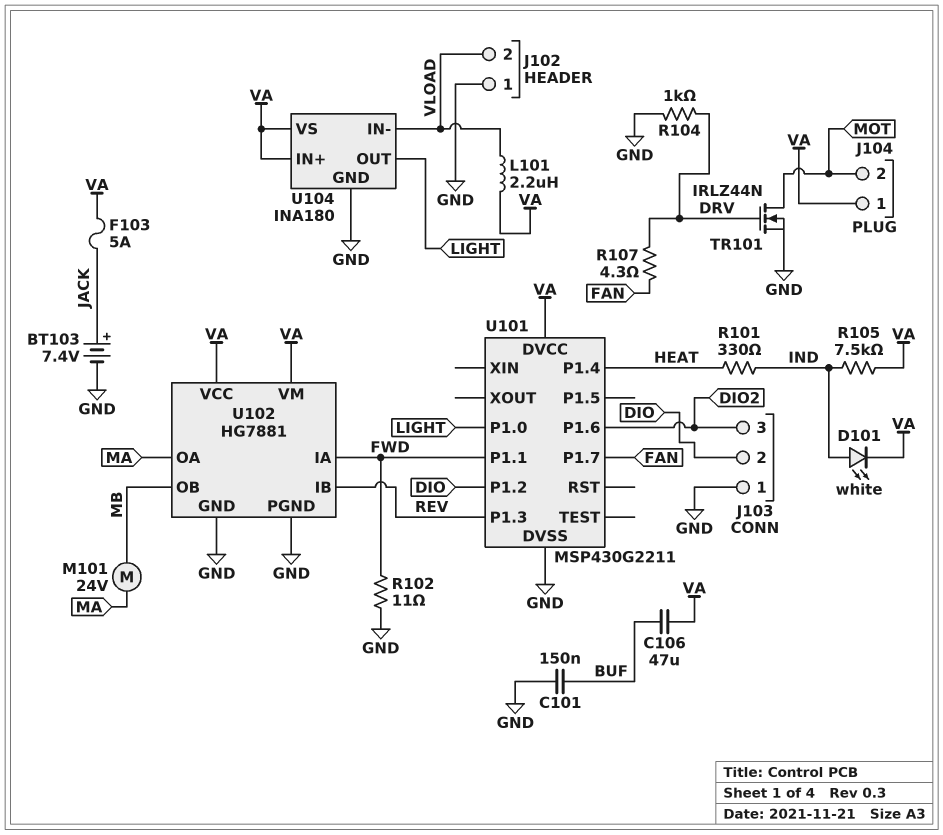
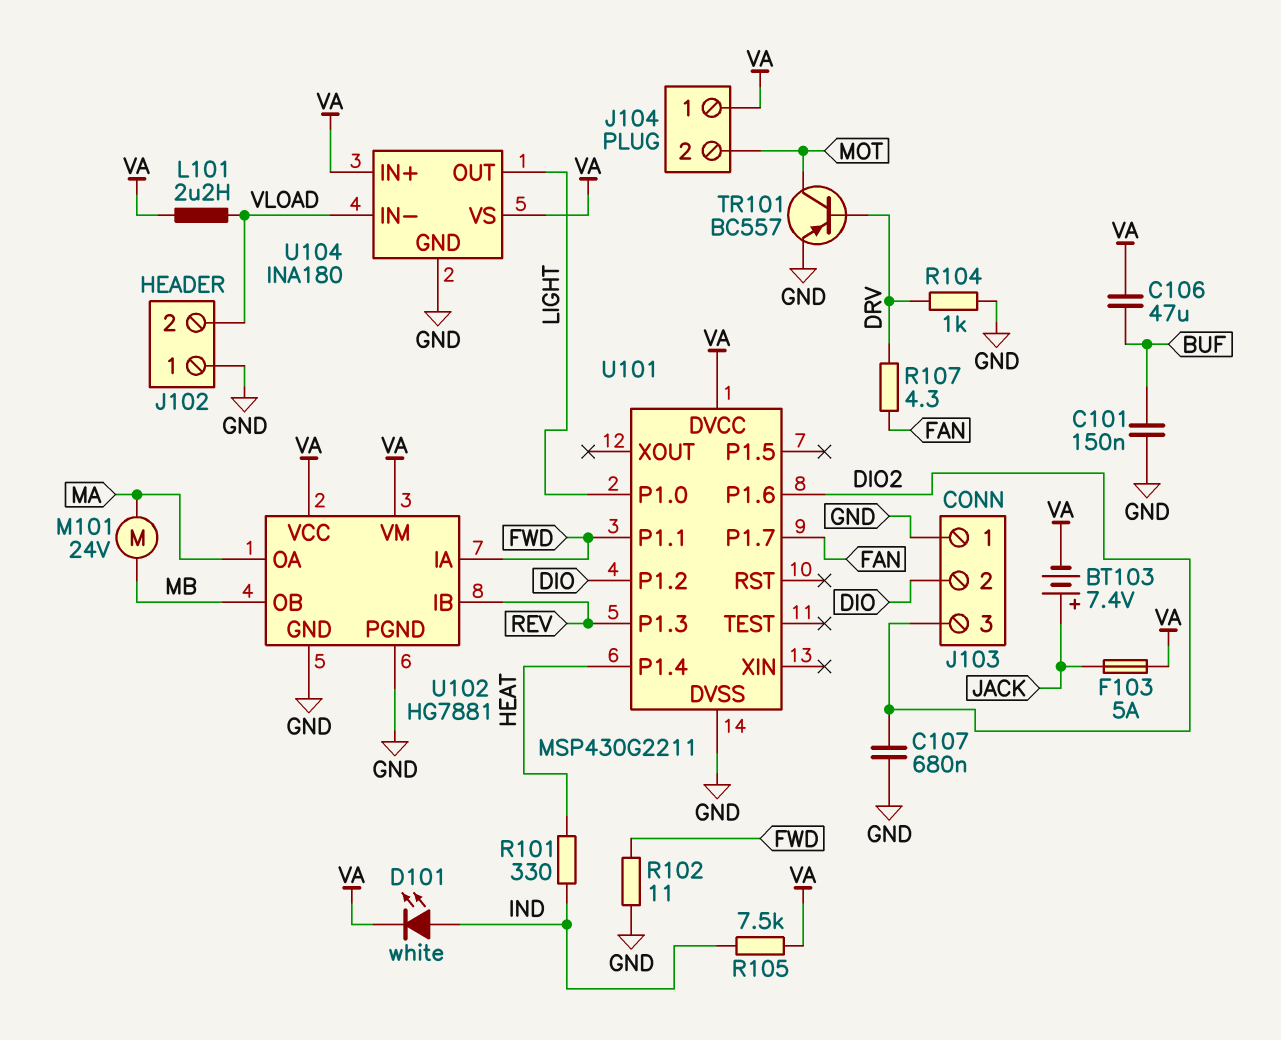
BT103: 7.4V (plus JACK, minus GND) -> 7.4V (plus JACK, minus VA)
C107: none -> 680nF (DIO2, GND)
TR101: NMOS IRLZ44N (G DRV, D MOT, S GND) -> PNP BC557 (B DRV, C MOT, E GND)

